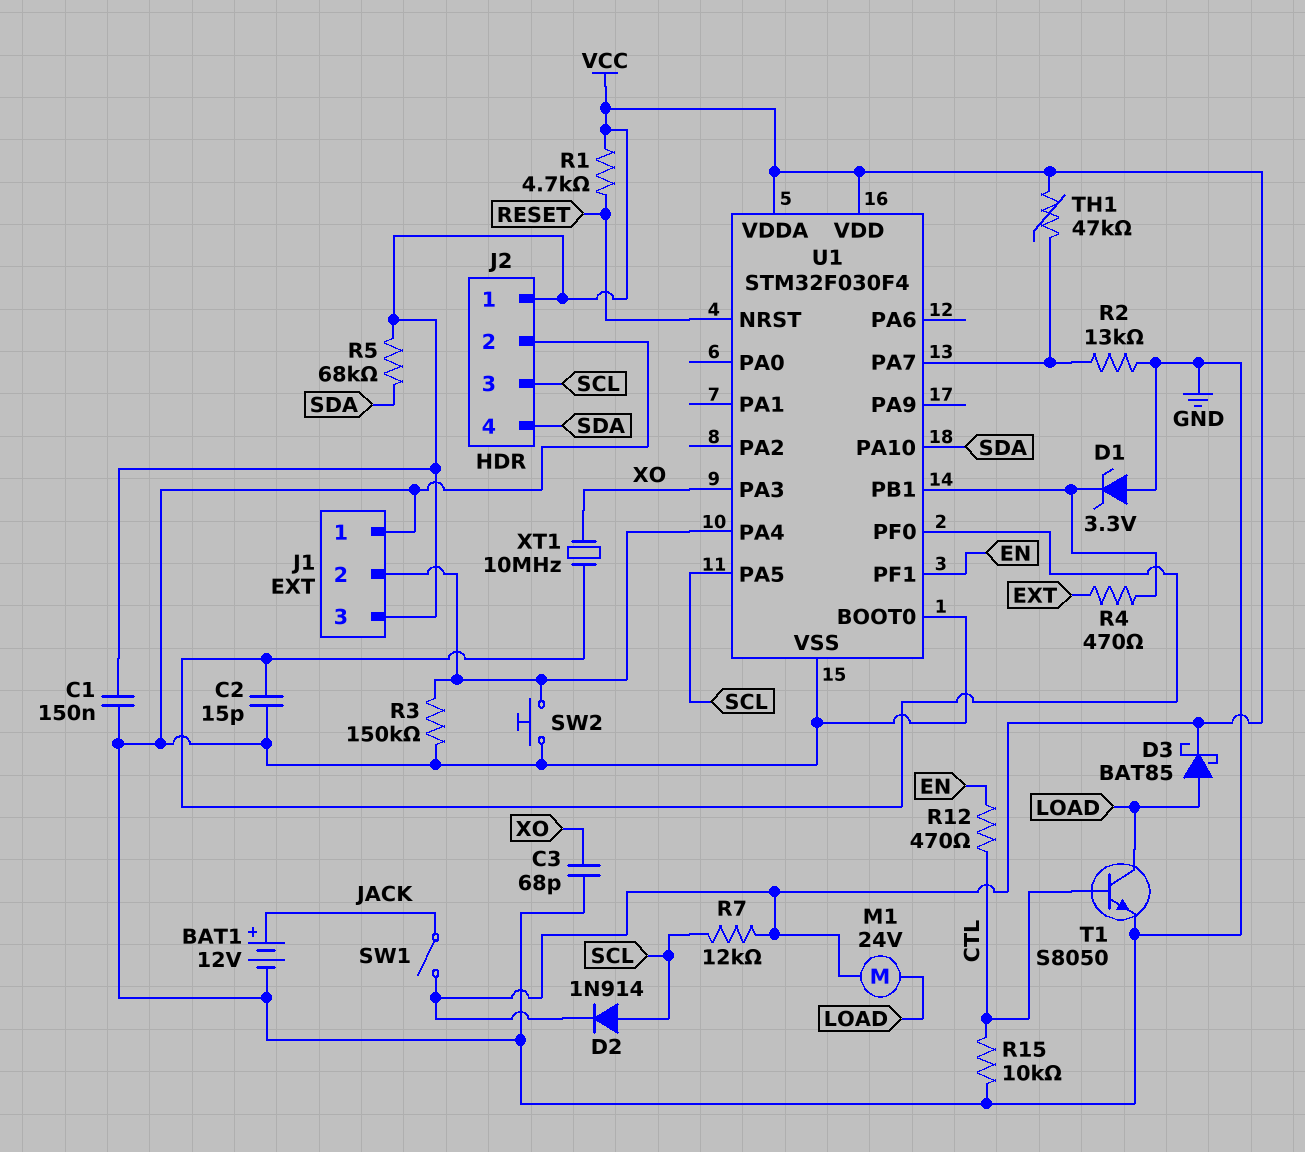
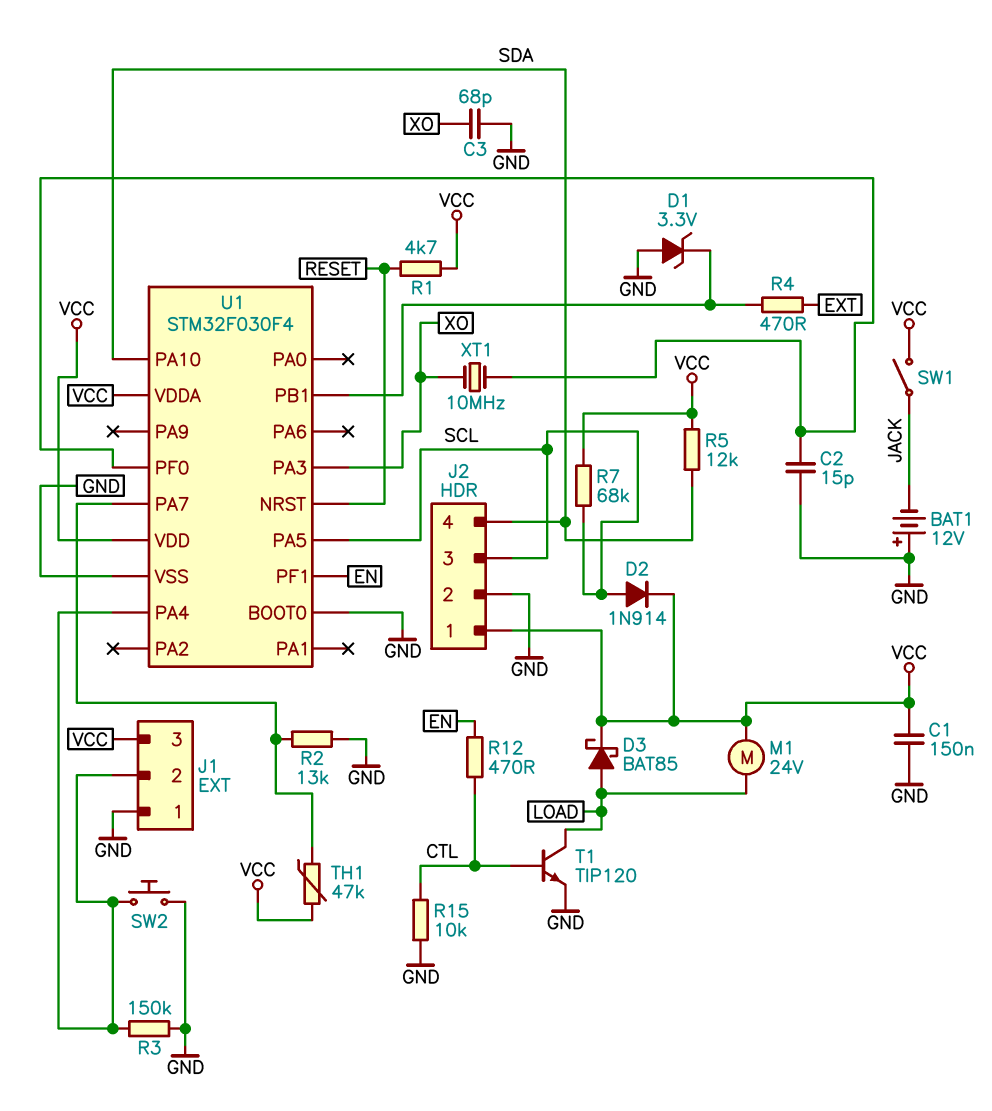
BAT1: 12V (plus JACK, minus GND) -> 12V (plus GND, minus JACK)
R5: 68k (SDA, VCC) -> 12k (SDA, VCC)
R7: 12k (SCL, VCC) -> 68k (SCL, VCC)
T1: NPN S8050 (B CTL, C LOAD, E GND) -> NPN TIP120 (B CTL, C LOAD, E GND)

